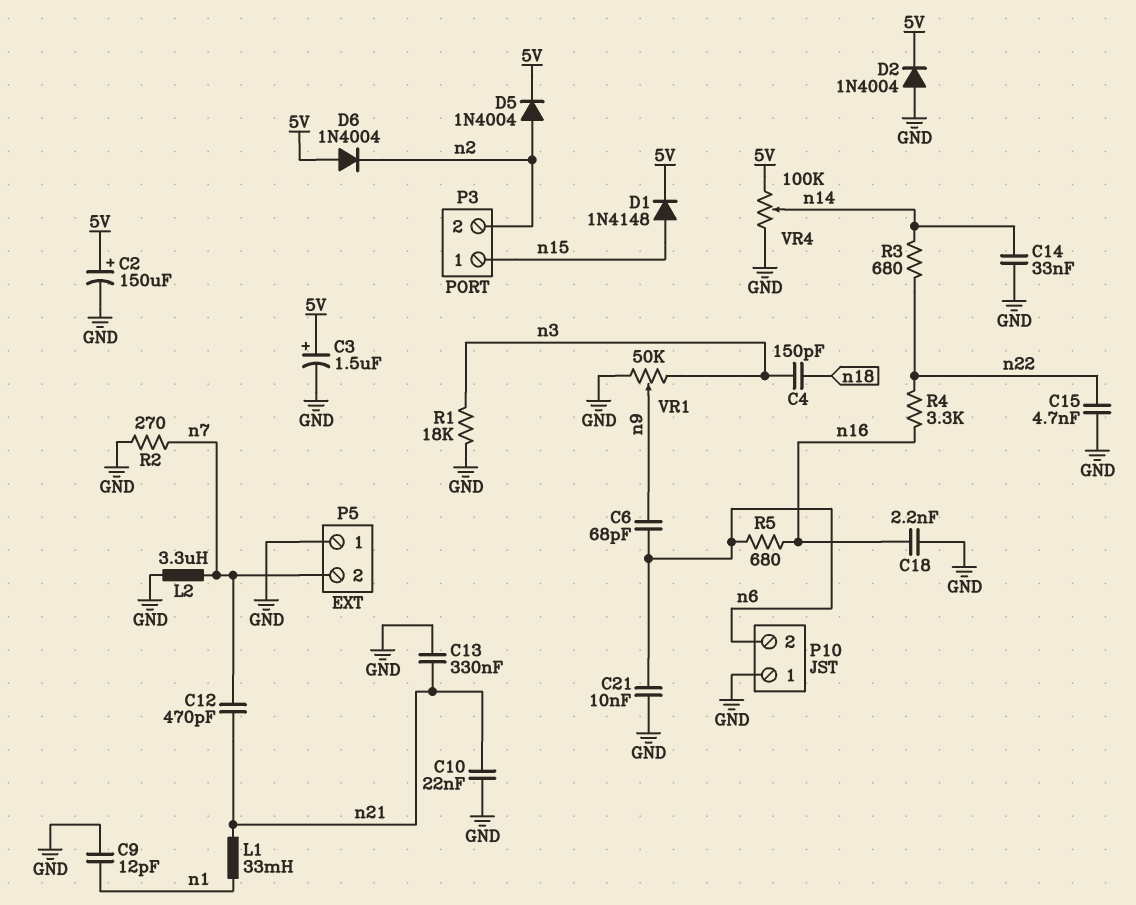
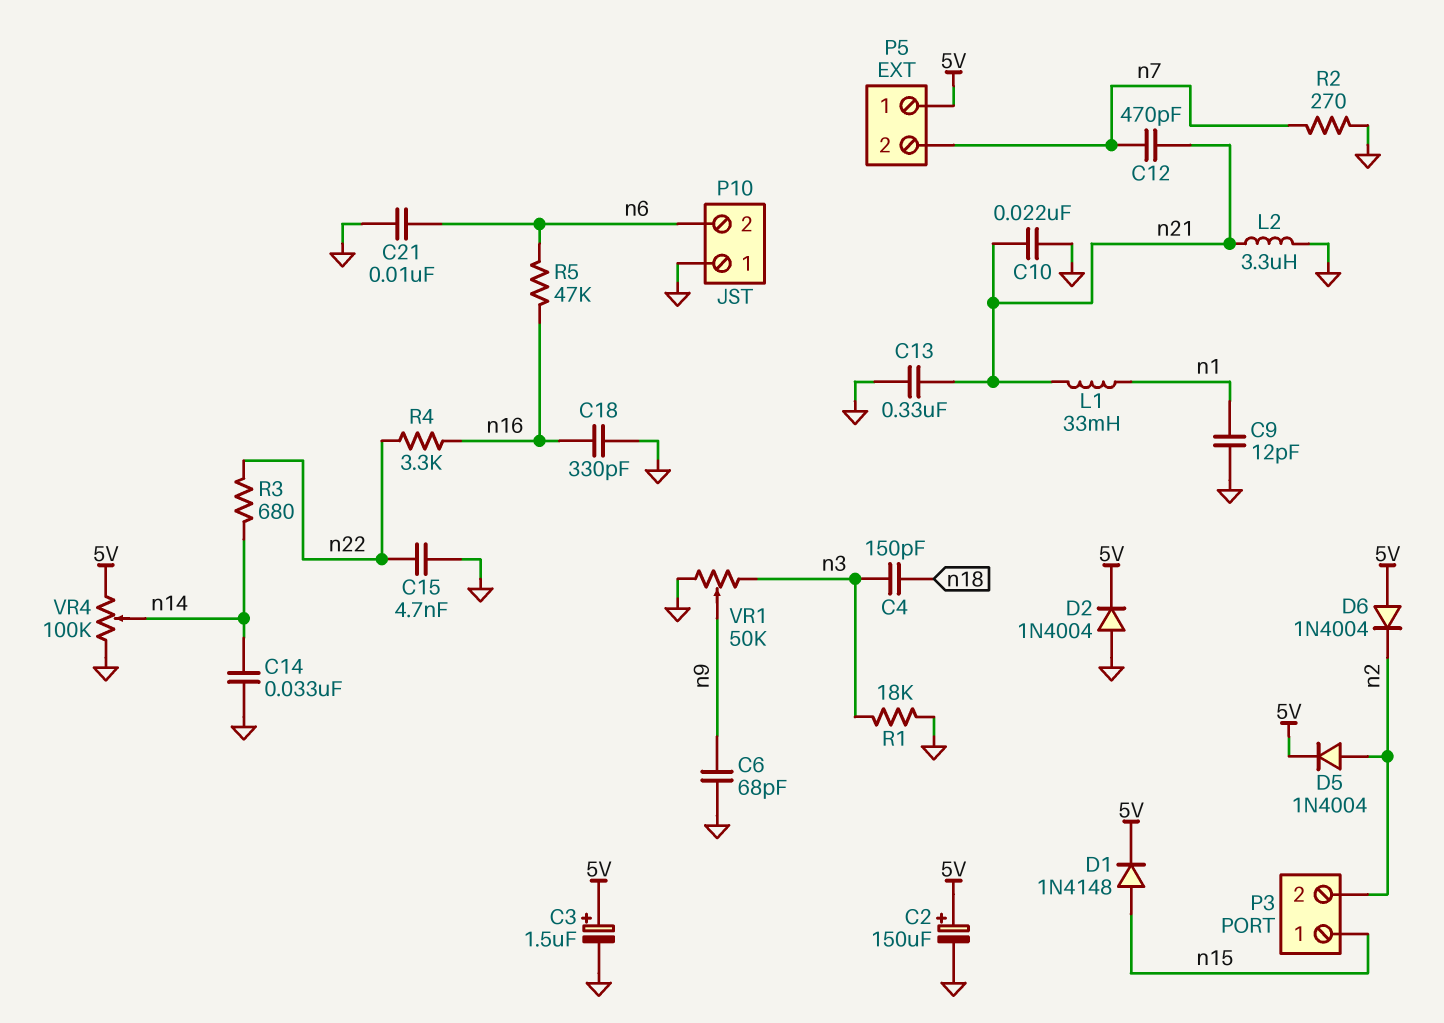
C6: 68pF (n6, n9) -> 68pF (GND, n9)
C18: 2.2nF (GND, n16) -> 330pF (GND, n16)
L2: 3.3uH (GND, n7) -> 3.3uH (GND, n21)
P5 pin 1: GND -> 5V
R5: 680 (n6, n16) -> 47k (n6, n16)

